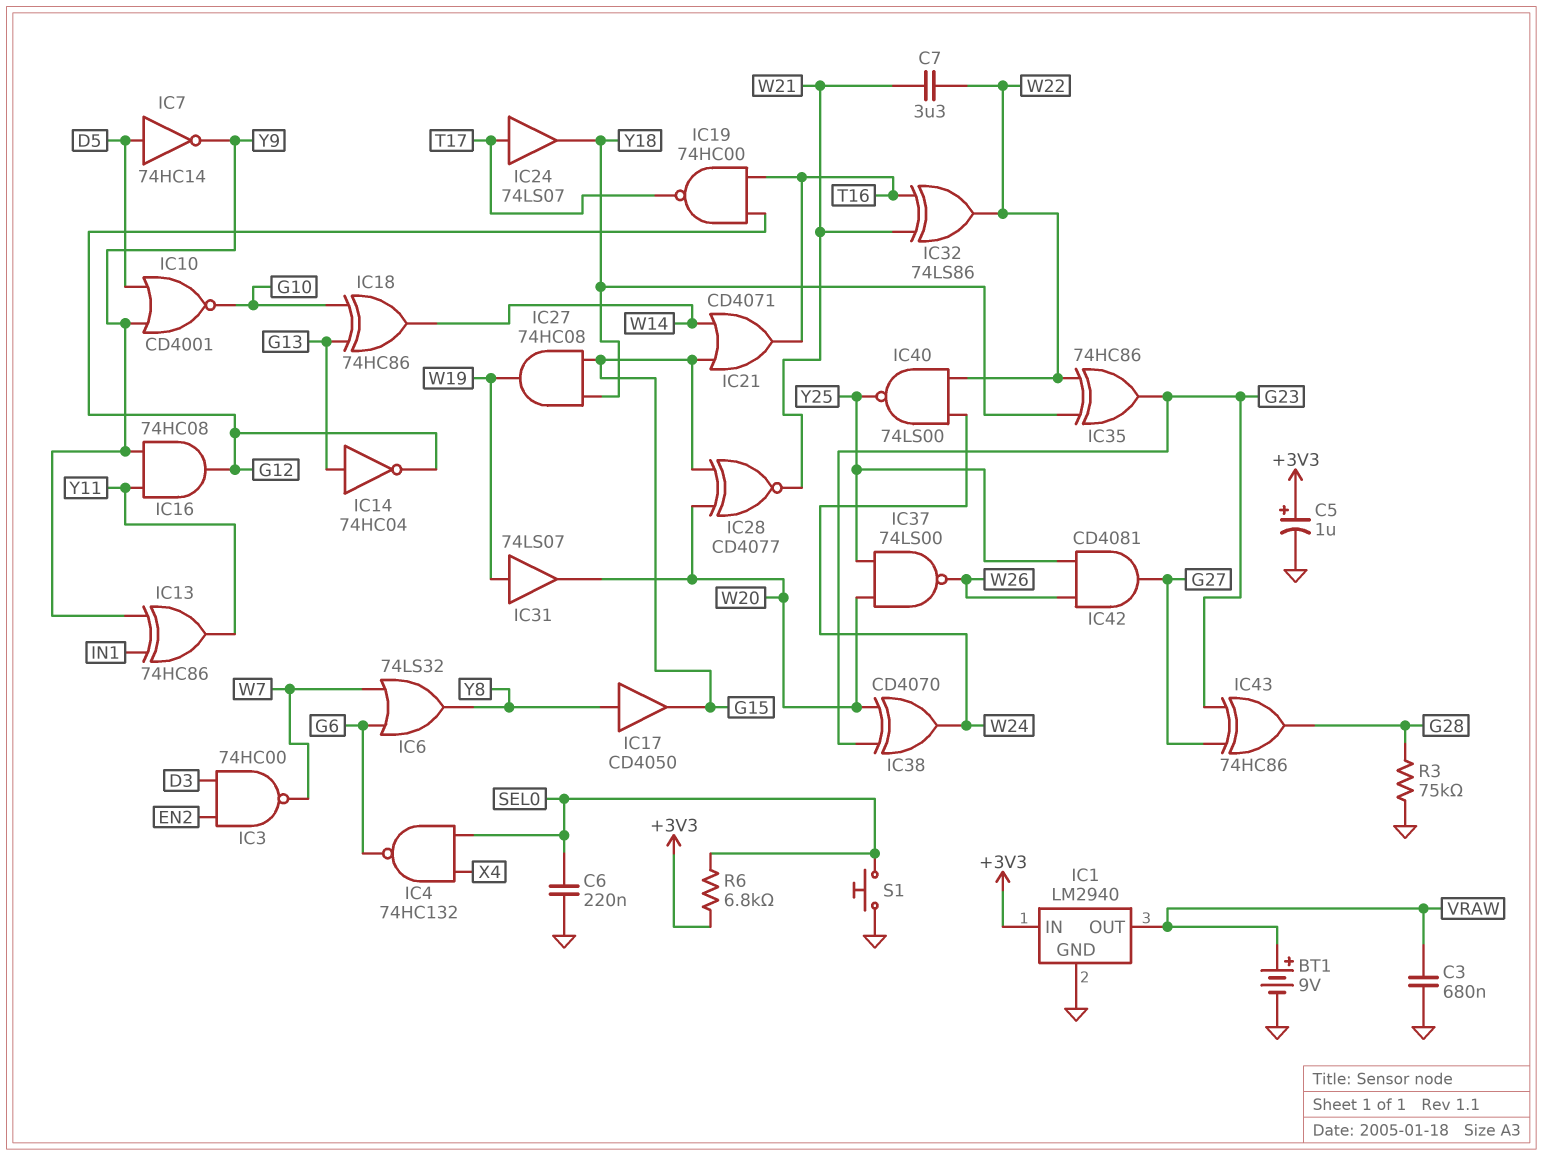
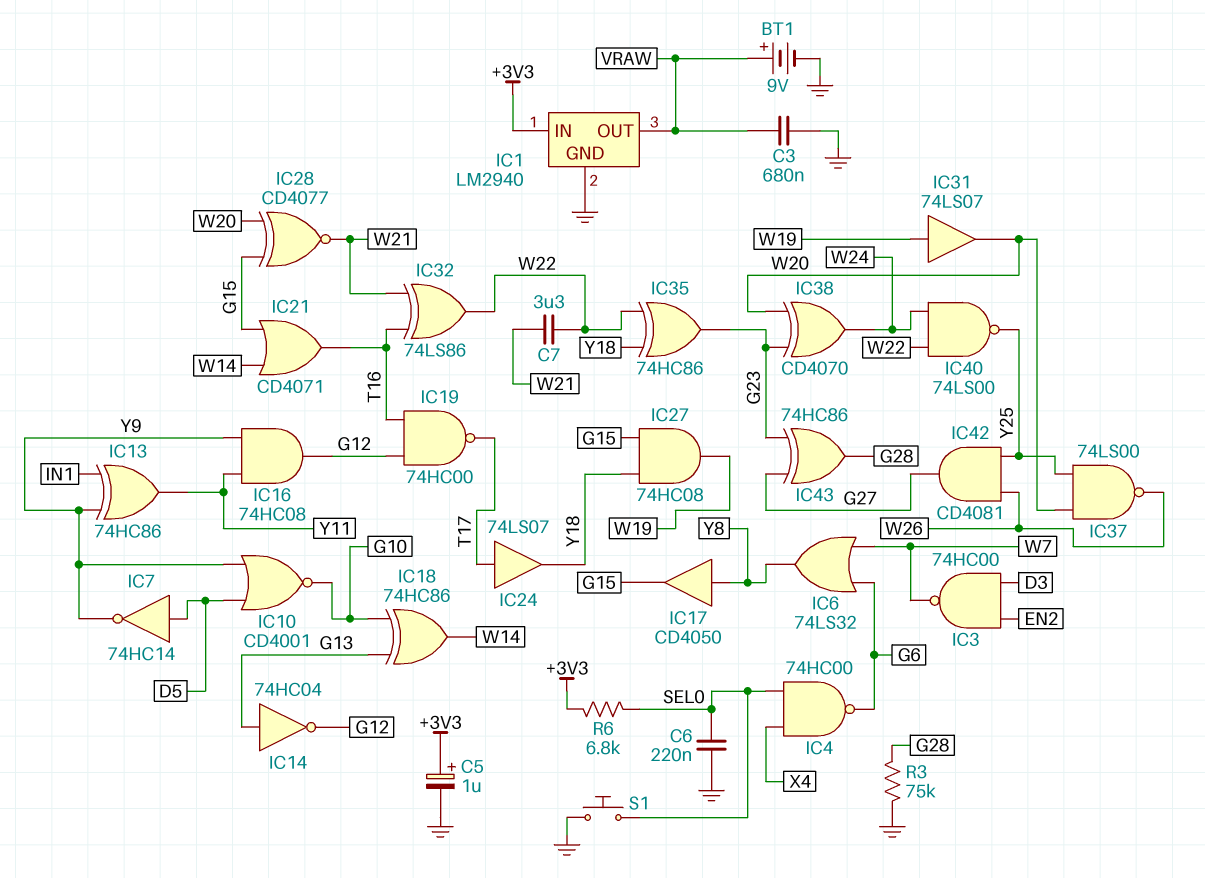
IC4: NAND 74HC132 (in SEL0, in X4, out G6) -> NAND 74HC00 (in SEL0, in X4, out G6)

